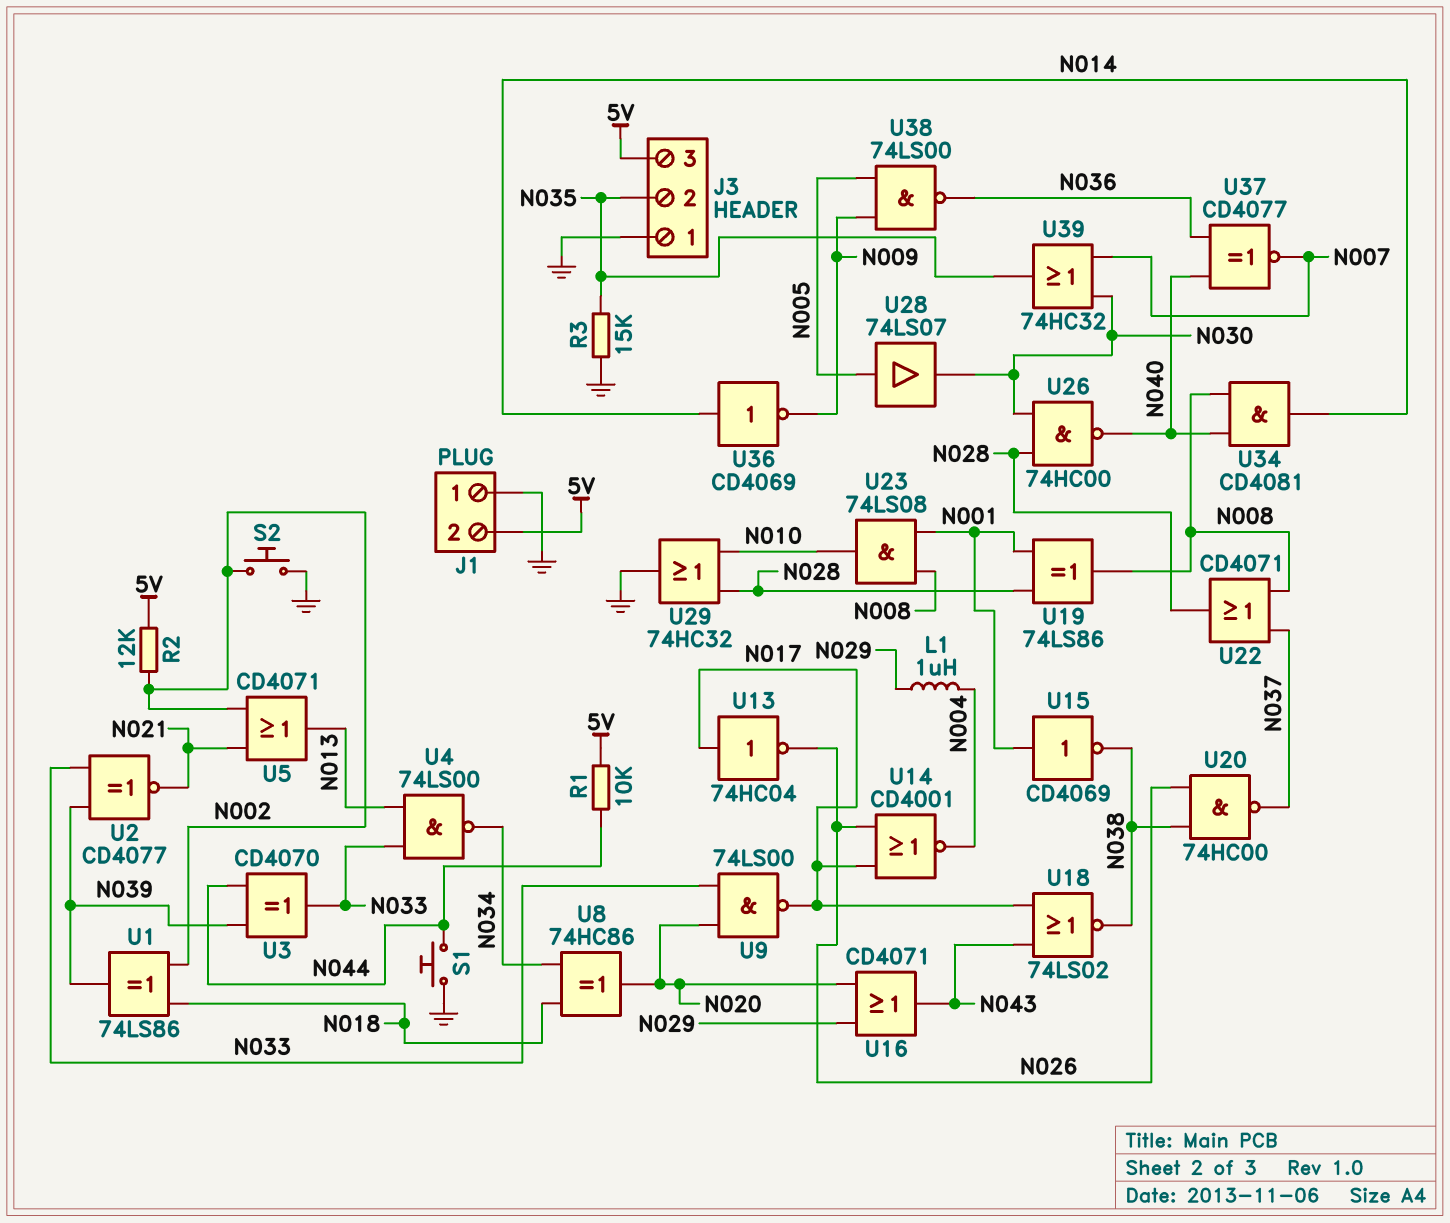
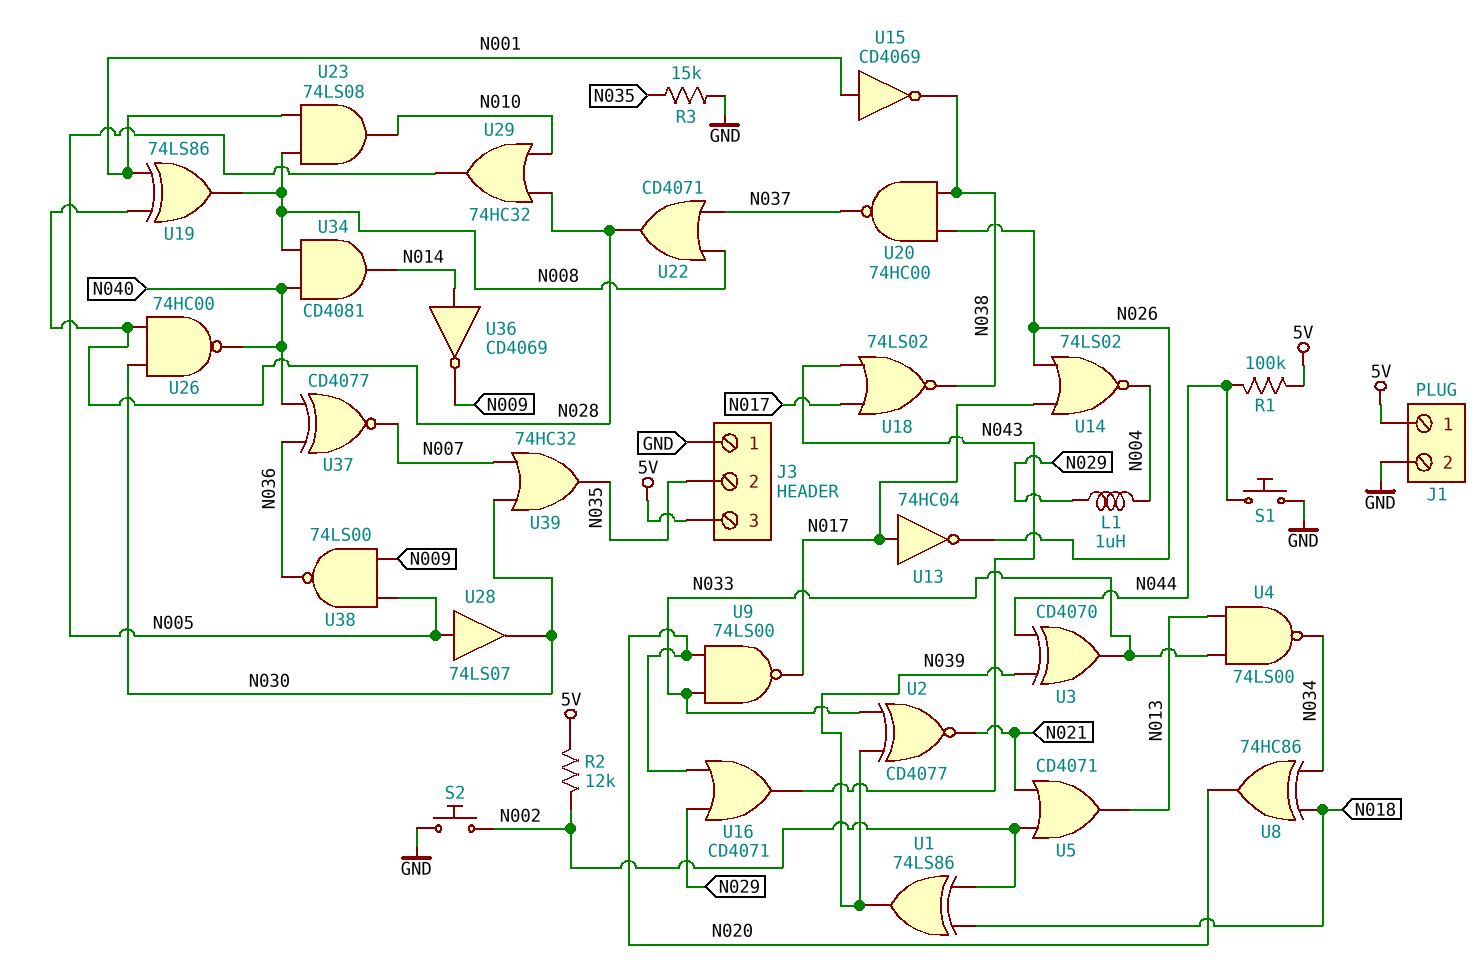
J1 pin 1: GND -> 5V
J1 pin 2: 5V -> GND
R1: 10k (5V, N044) -> 100k (5V, N044)
U14: NOR CD4001 (in N017, in N026, out N004) -> NOR 74LS02 (in N017, in N026, out N004)
U29: OR 74HC32 (in N010, in N028, out GND) -> OR 74HC32 (in N010, in N028, out N005)

